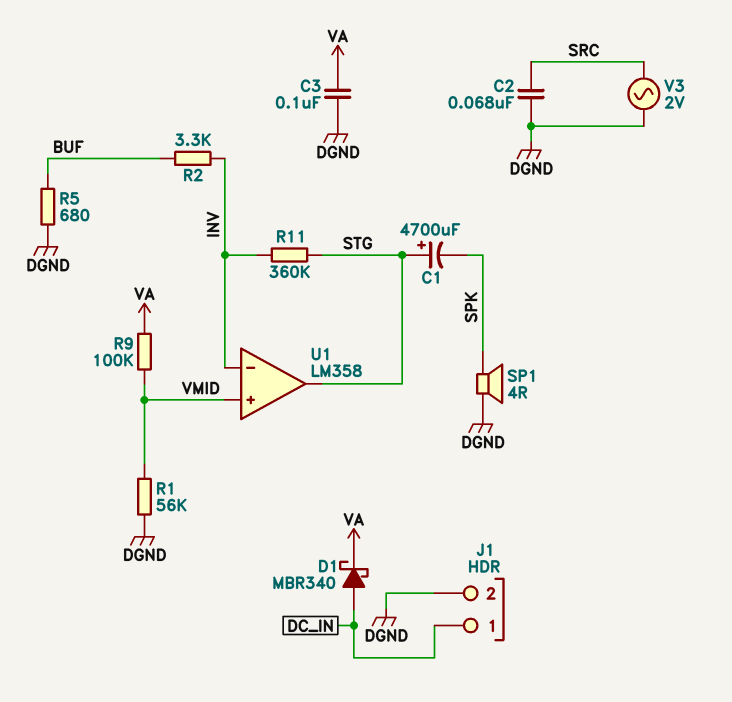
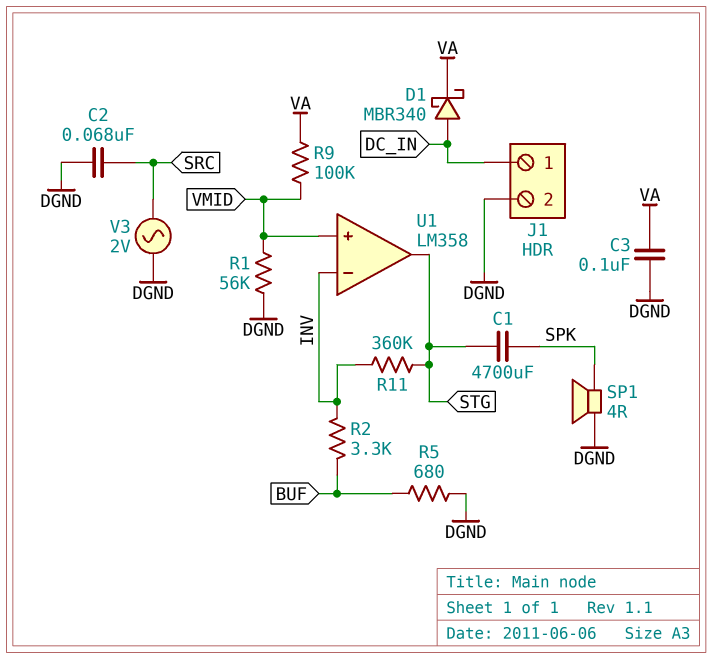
C1: 4700uF (plus STG, minus SPK) -> 4700uF (SPK, STG)

